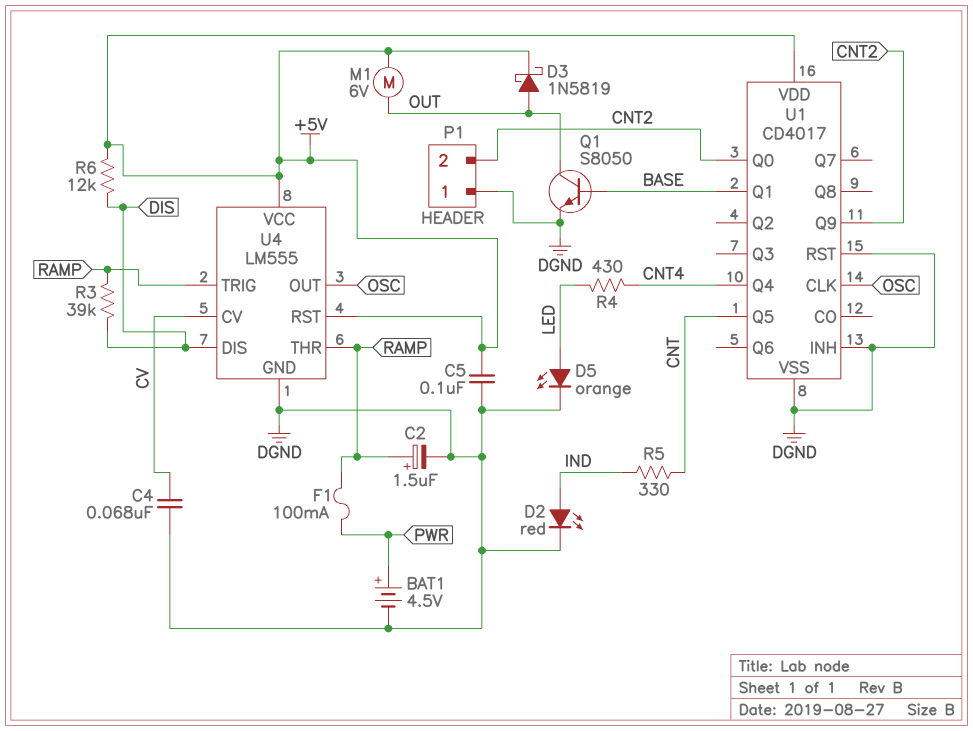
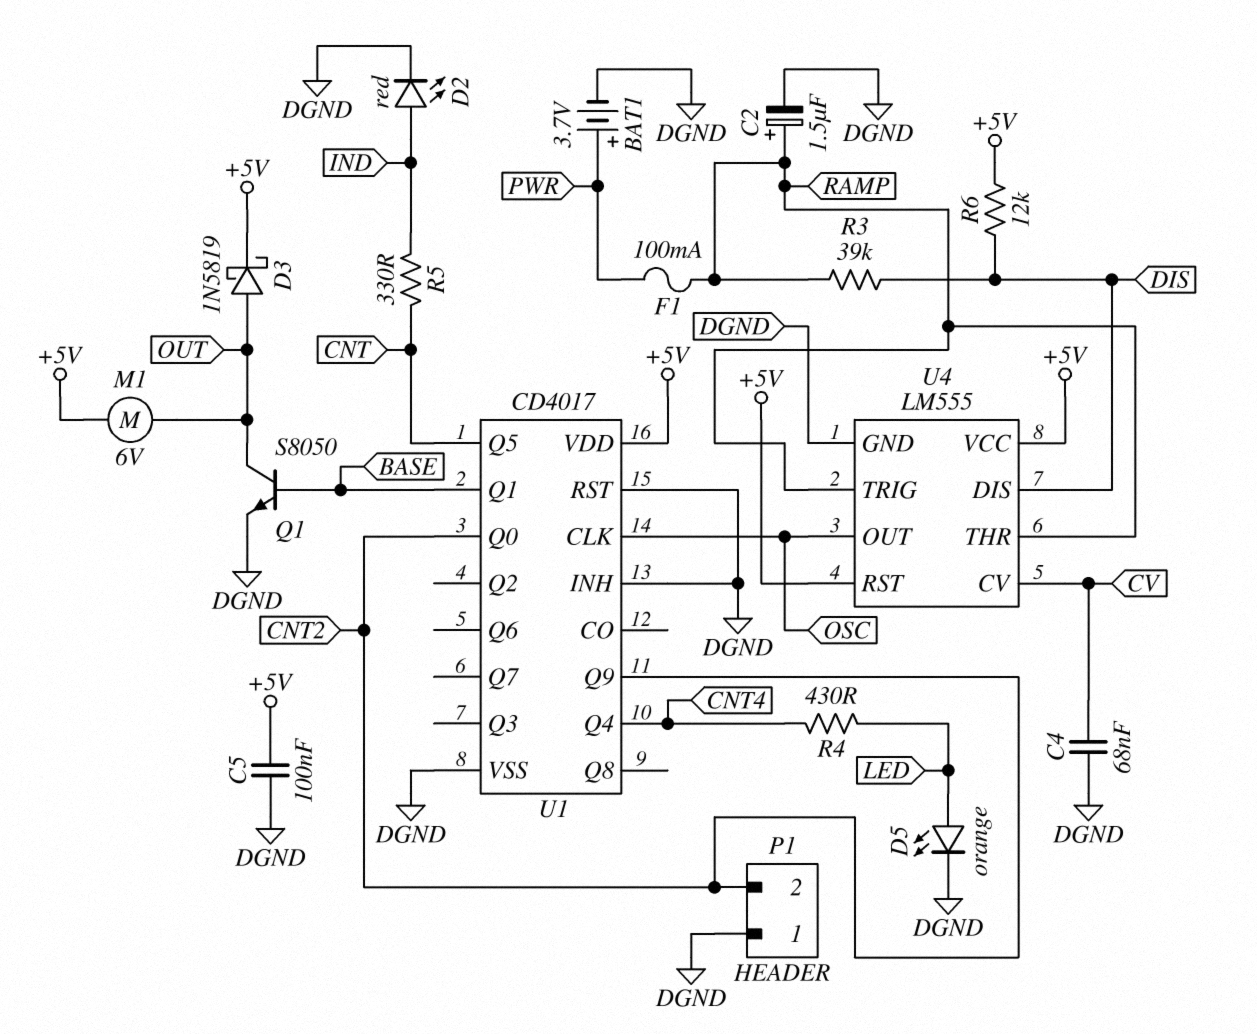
BAT1: 4.5V (plus PWR, minus DGND) -> 3.7V (plus PWR, minus DGND)

